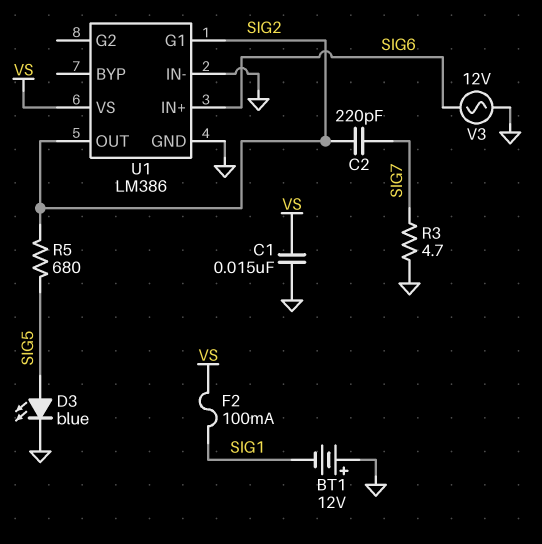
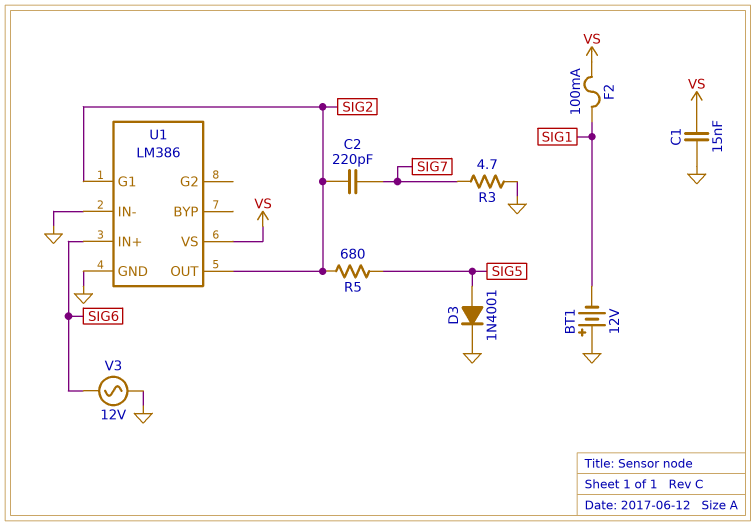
D3: LED blue (A SIG5, K GND) -> diode 1N4001 (A SIG5, K GND)

